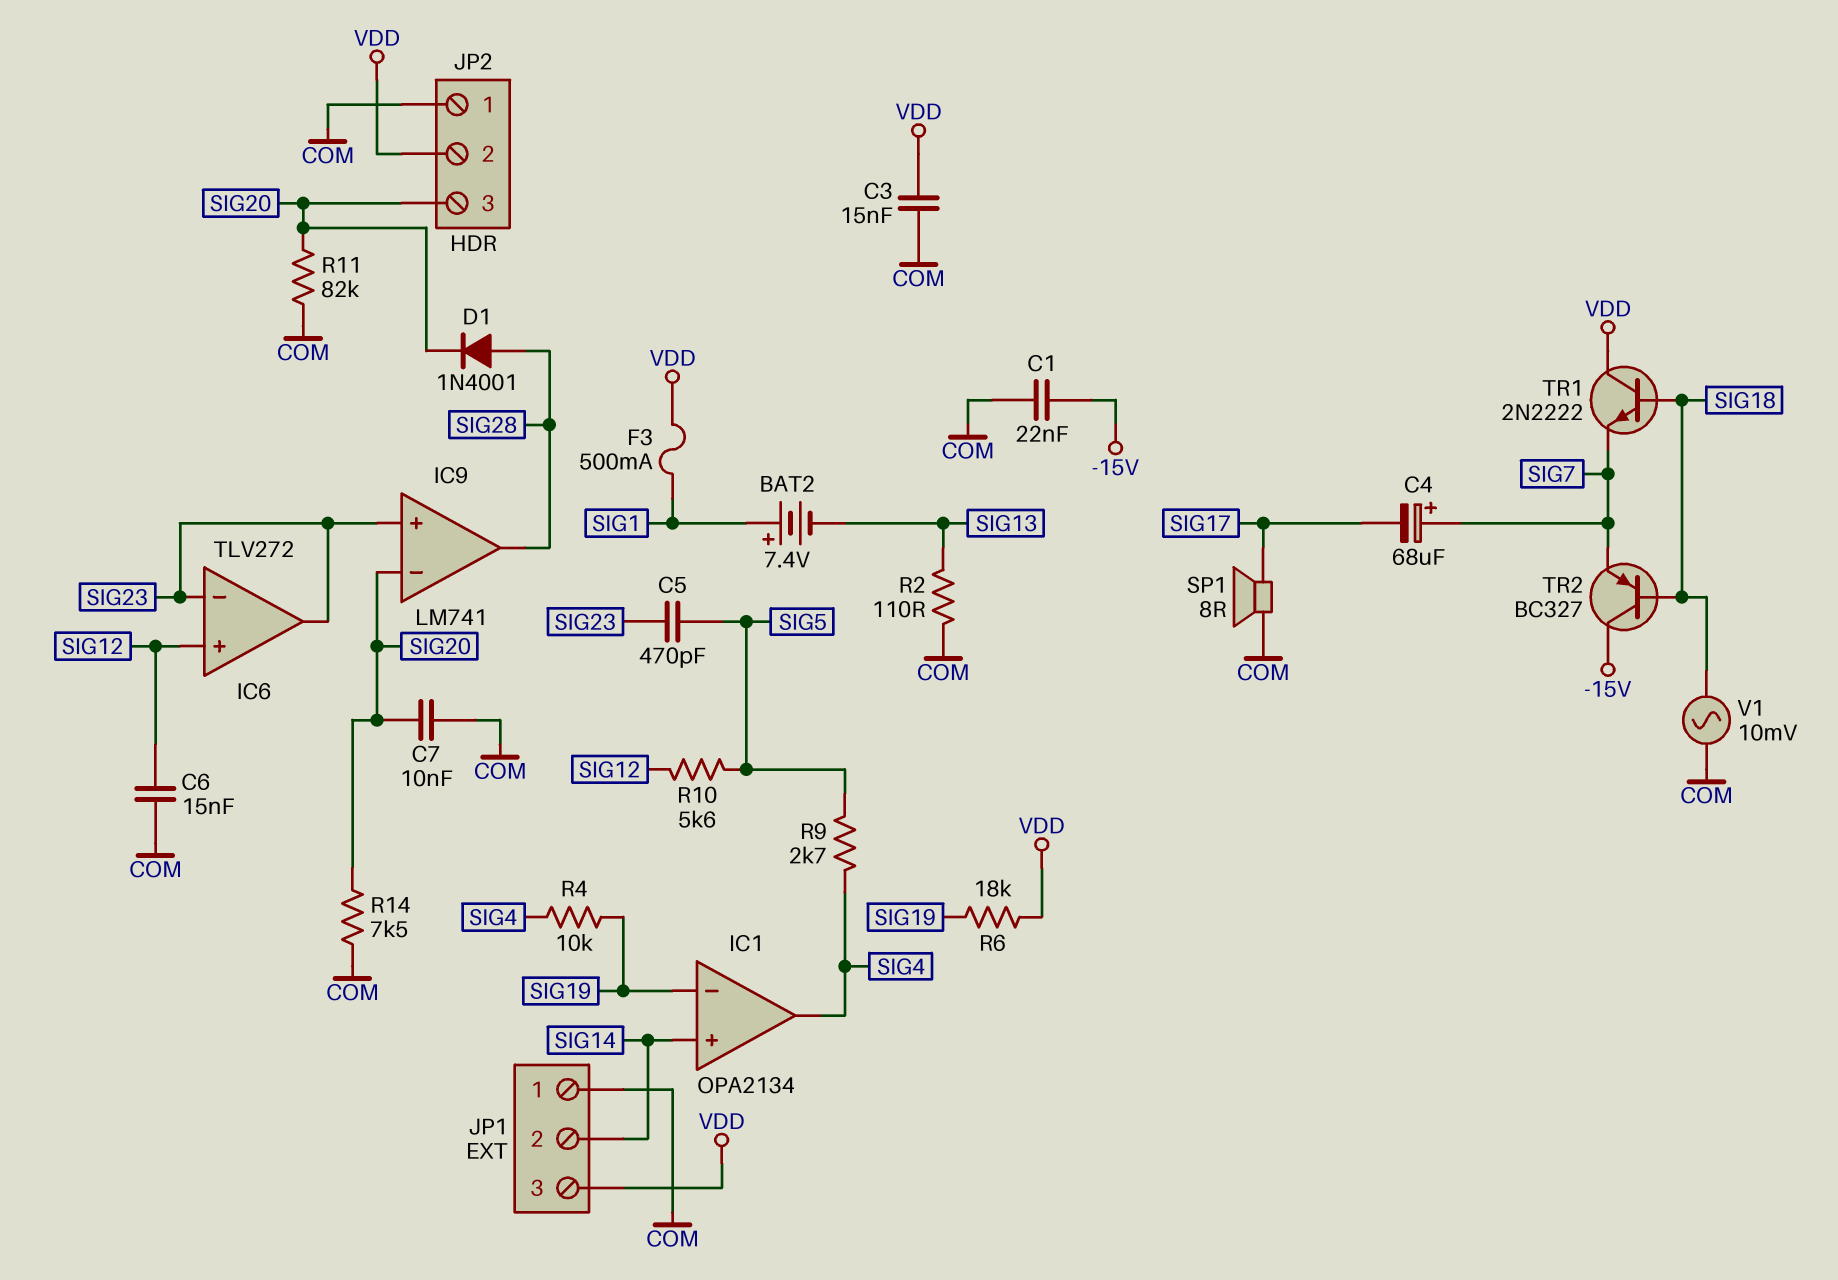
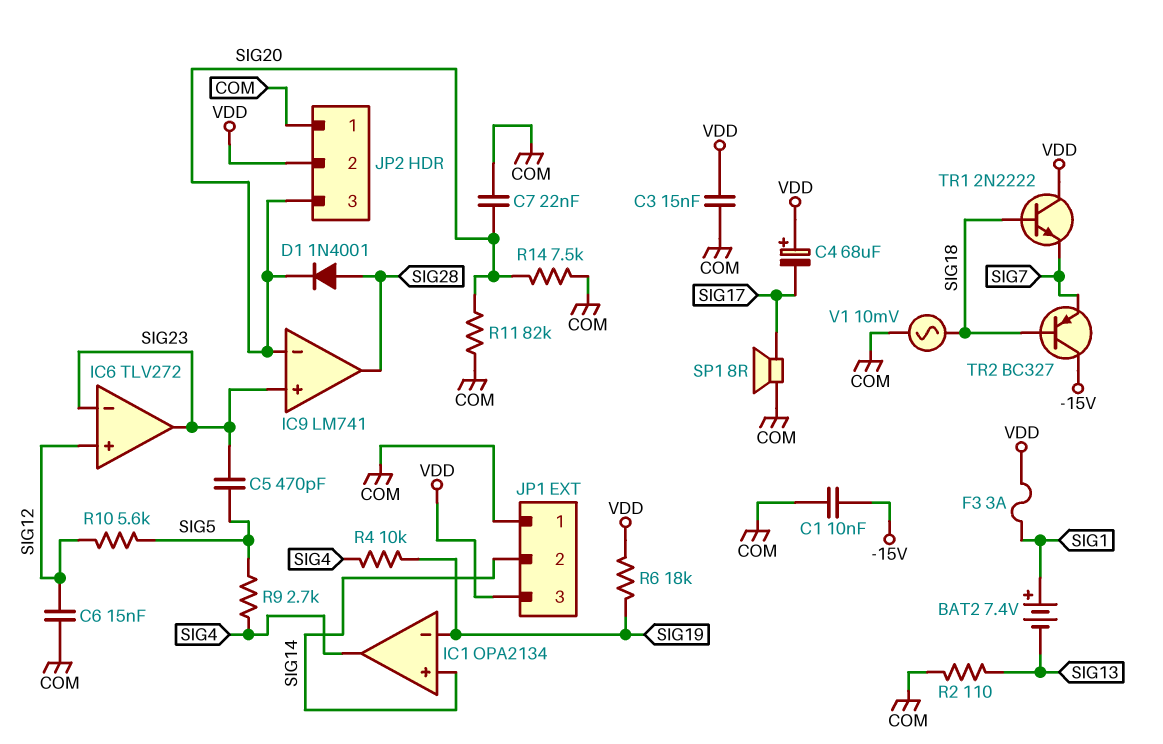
C1: 22nF (-15V, COM) -> 10nF (-15V, COM)
C4: 68uF (plus SIG7, minus SIG17) -> 68uF (plus VDD, minus SIG17)
C7: 10nF (COM, SIG20) -> 22nF (COM, SIG20)
F3: 500mA (SIG1, VDD) -> 3A (SIG1, VDD)

